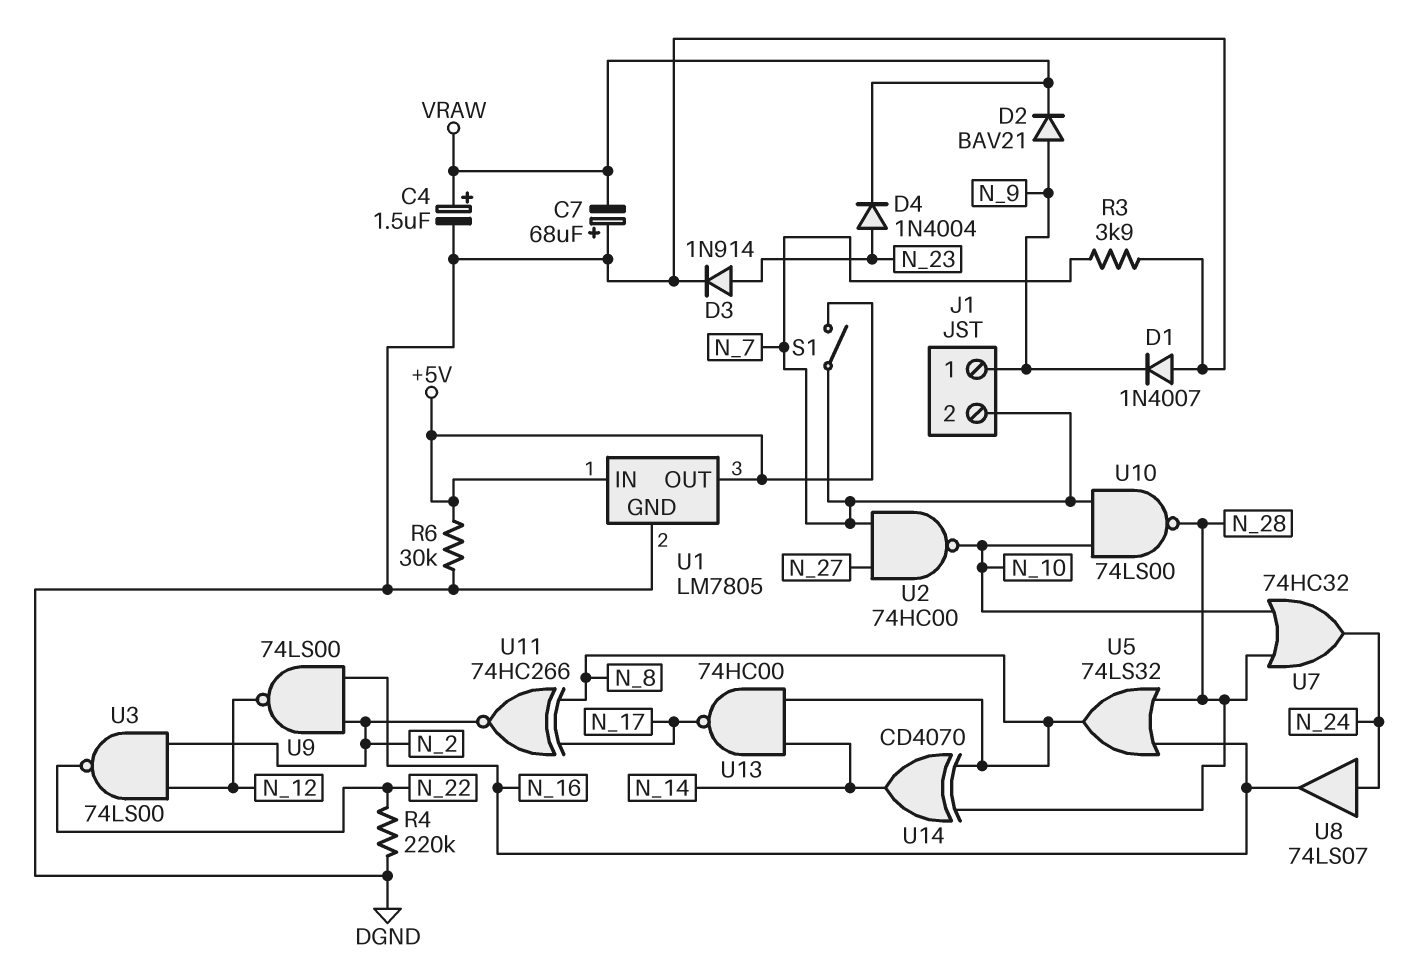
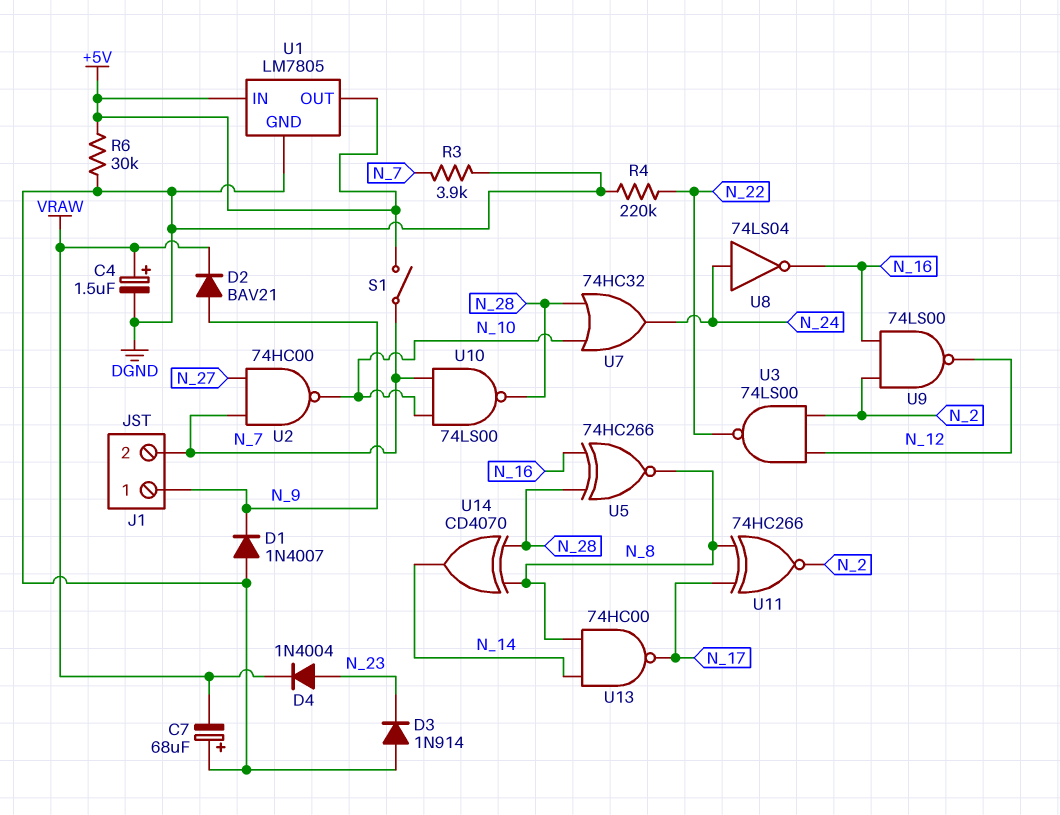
D3: diode 1N914 (A N_23, K DGND) -> diode 1N914 (A DGND, K N_23)
U5: OR 74LS32 (in N_16, in N_28, out N_8) -> XNOR 74HC266 (in N_16, in N_28, out N_8)
U8: buffer 74LS07 (in N_24, out N_16) -> NOT 74LS04 (in N_24, out N_16)

